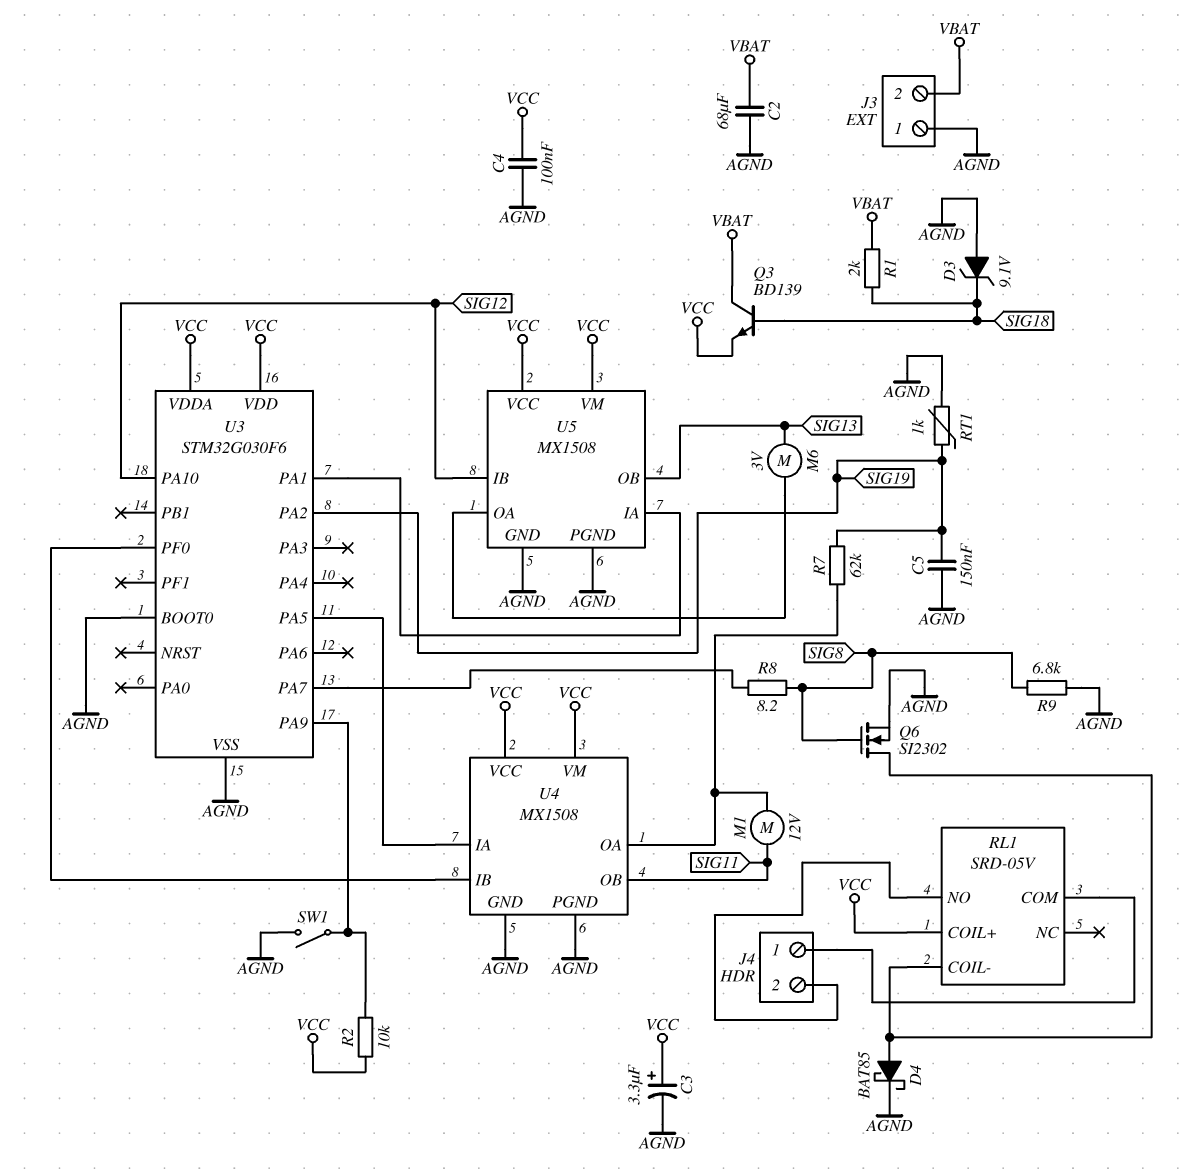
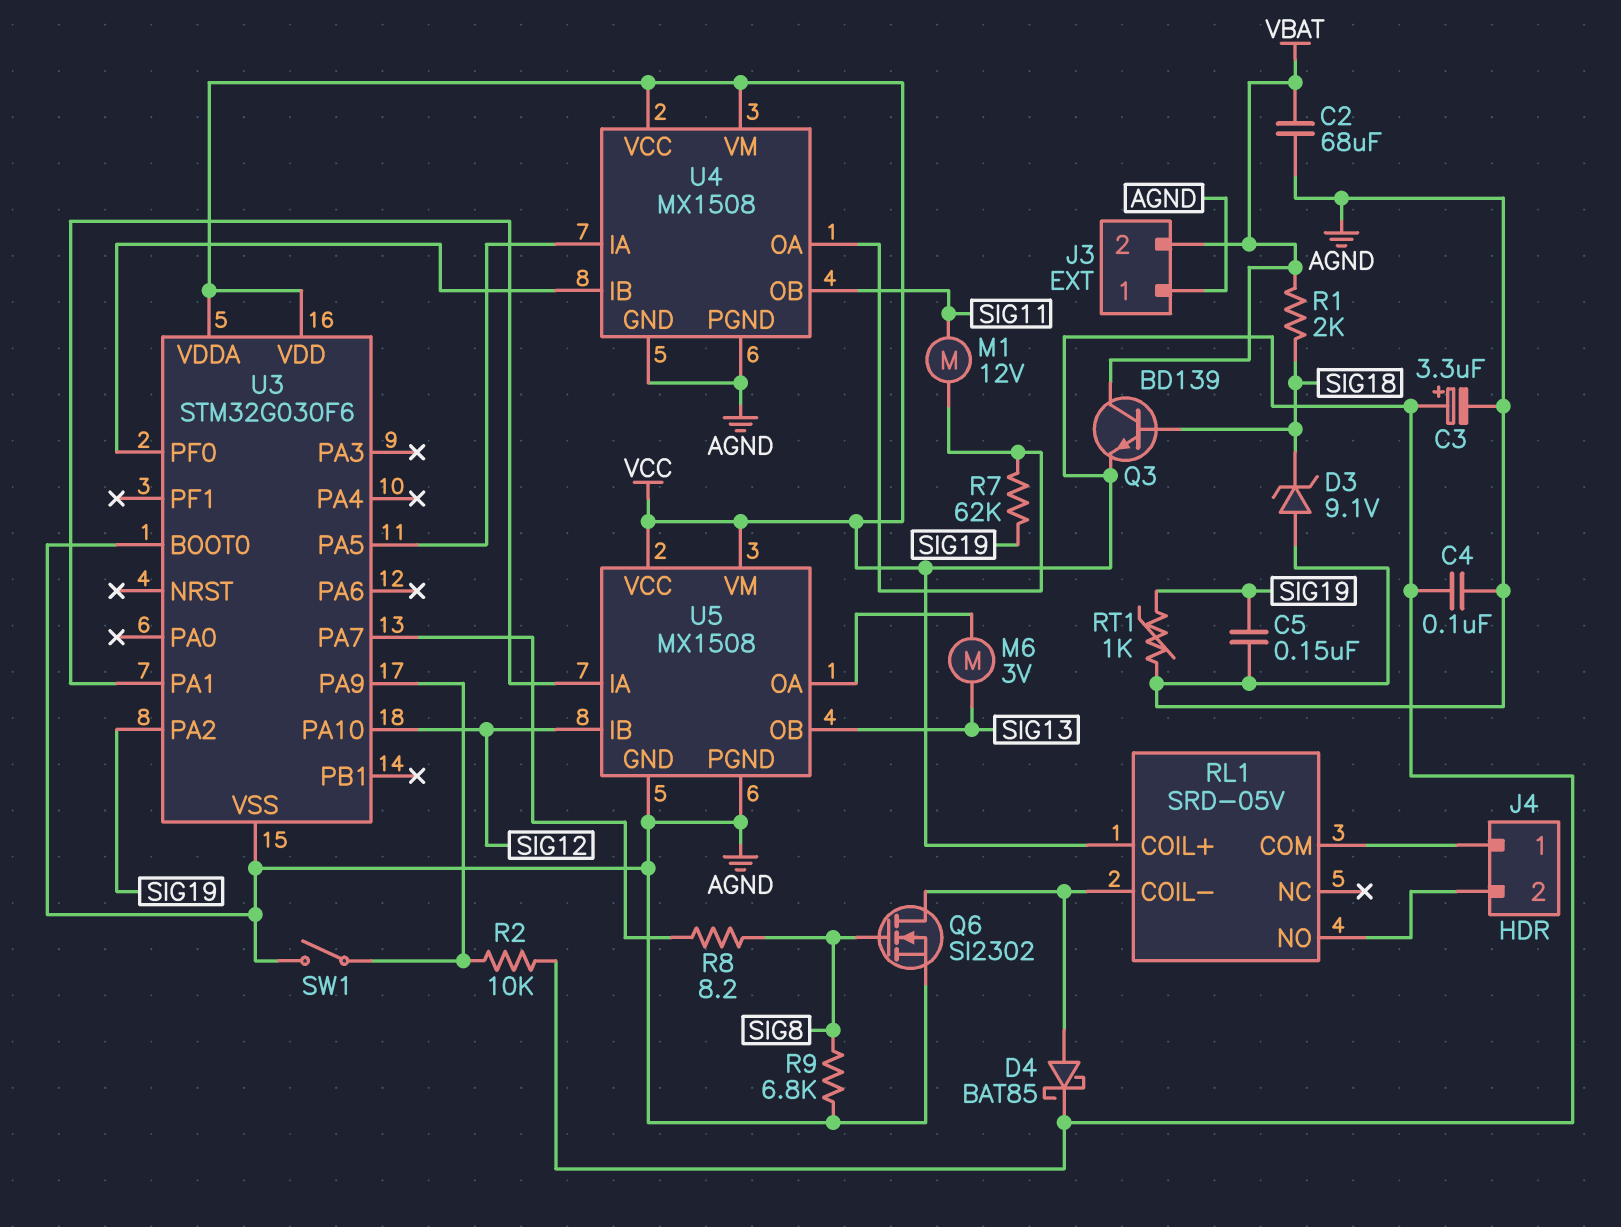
D4: schottky BAT85 (A RL1/COIL-, K AGND) -> schottky BAT85 (A RL1/COIL-, K VCC)

